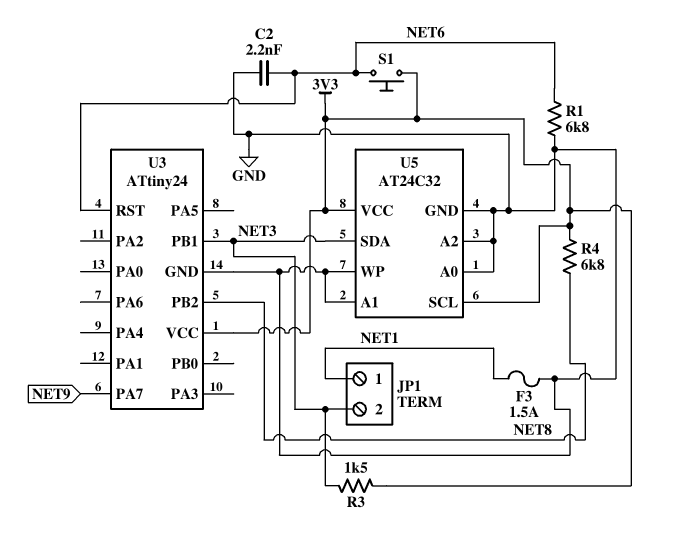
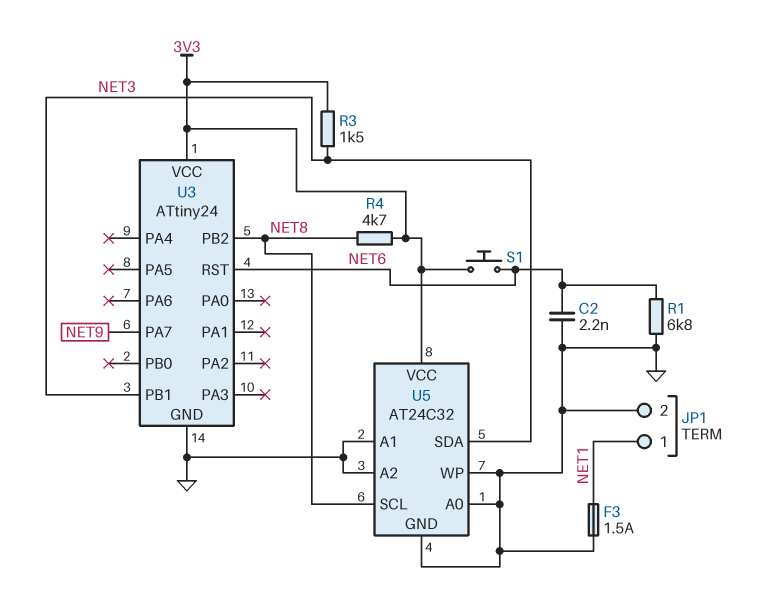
JP1 pin 2: NET3 -> GND
R4: 6.8k (3V3, NET8) -> 4.7k (3V3, NET8)
U5 pin SCL: 3V3 -> NET8

